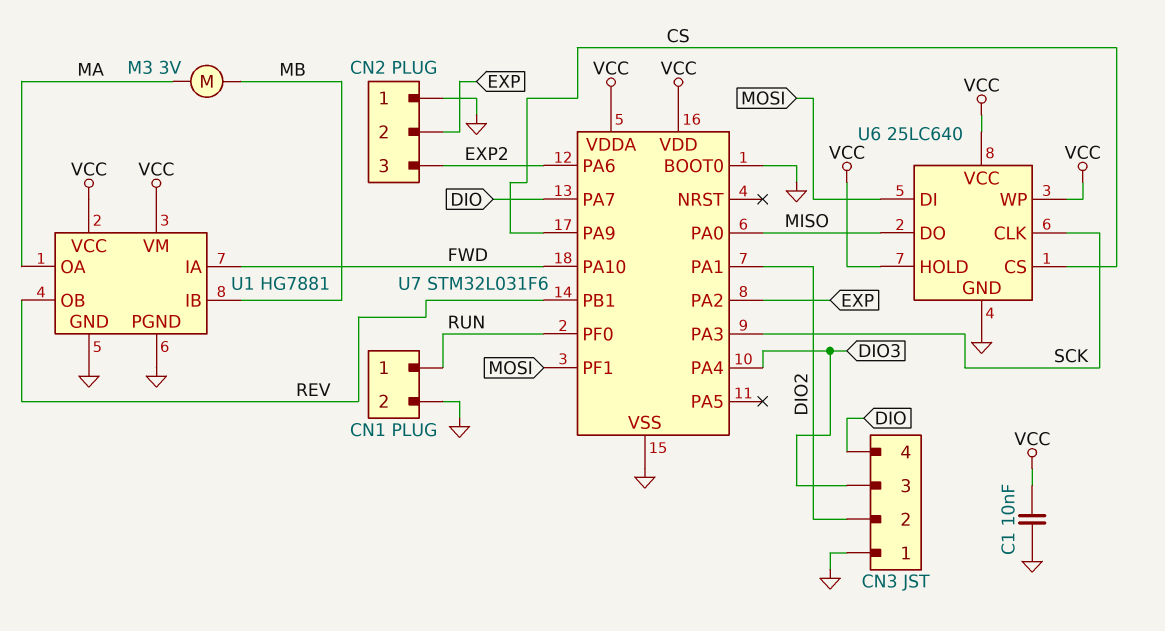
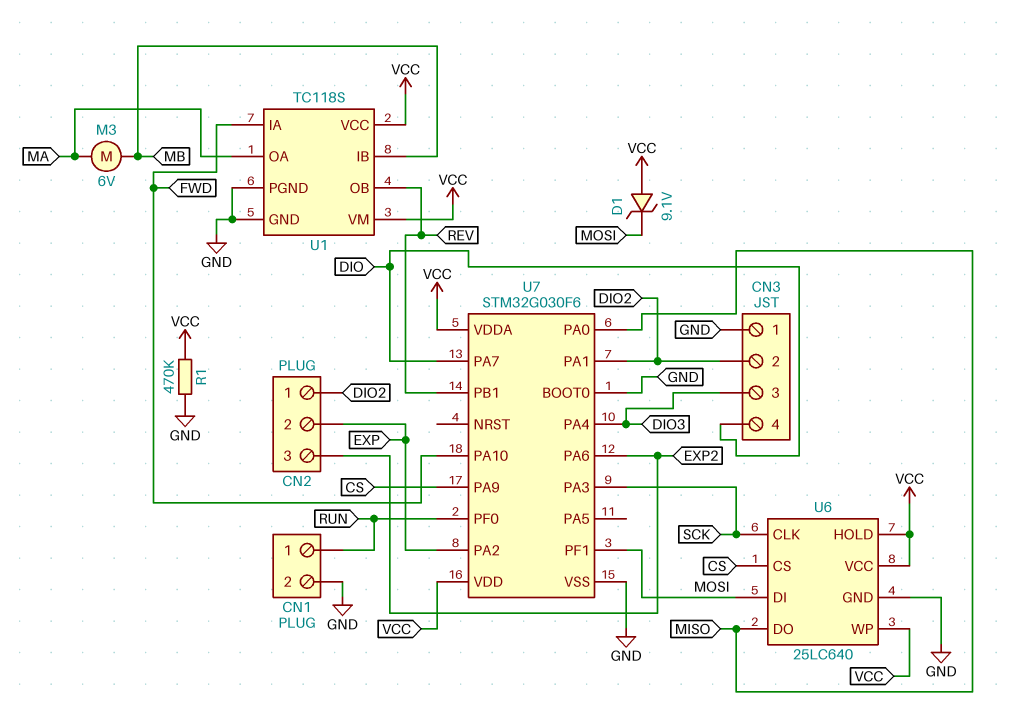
C1: 10nF (GND, VCC) -> none
CN2 pin 1: GND -> DIO2
D1: none -> zener 9.1V (A VCC, K MOSI)
M3: motor 3V (MA, MB) -> motor 6V (MA, MB)
R1: none -> 470k (GND, VCC)
U1: HG7881 -> TC118S
U7: STM32L031F6 -> STM32G030F6

